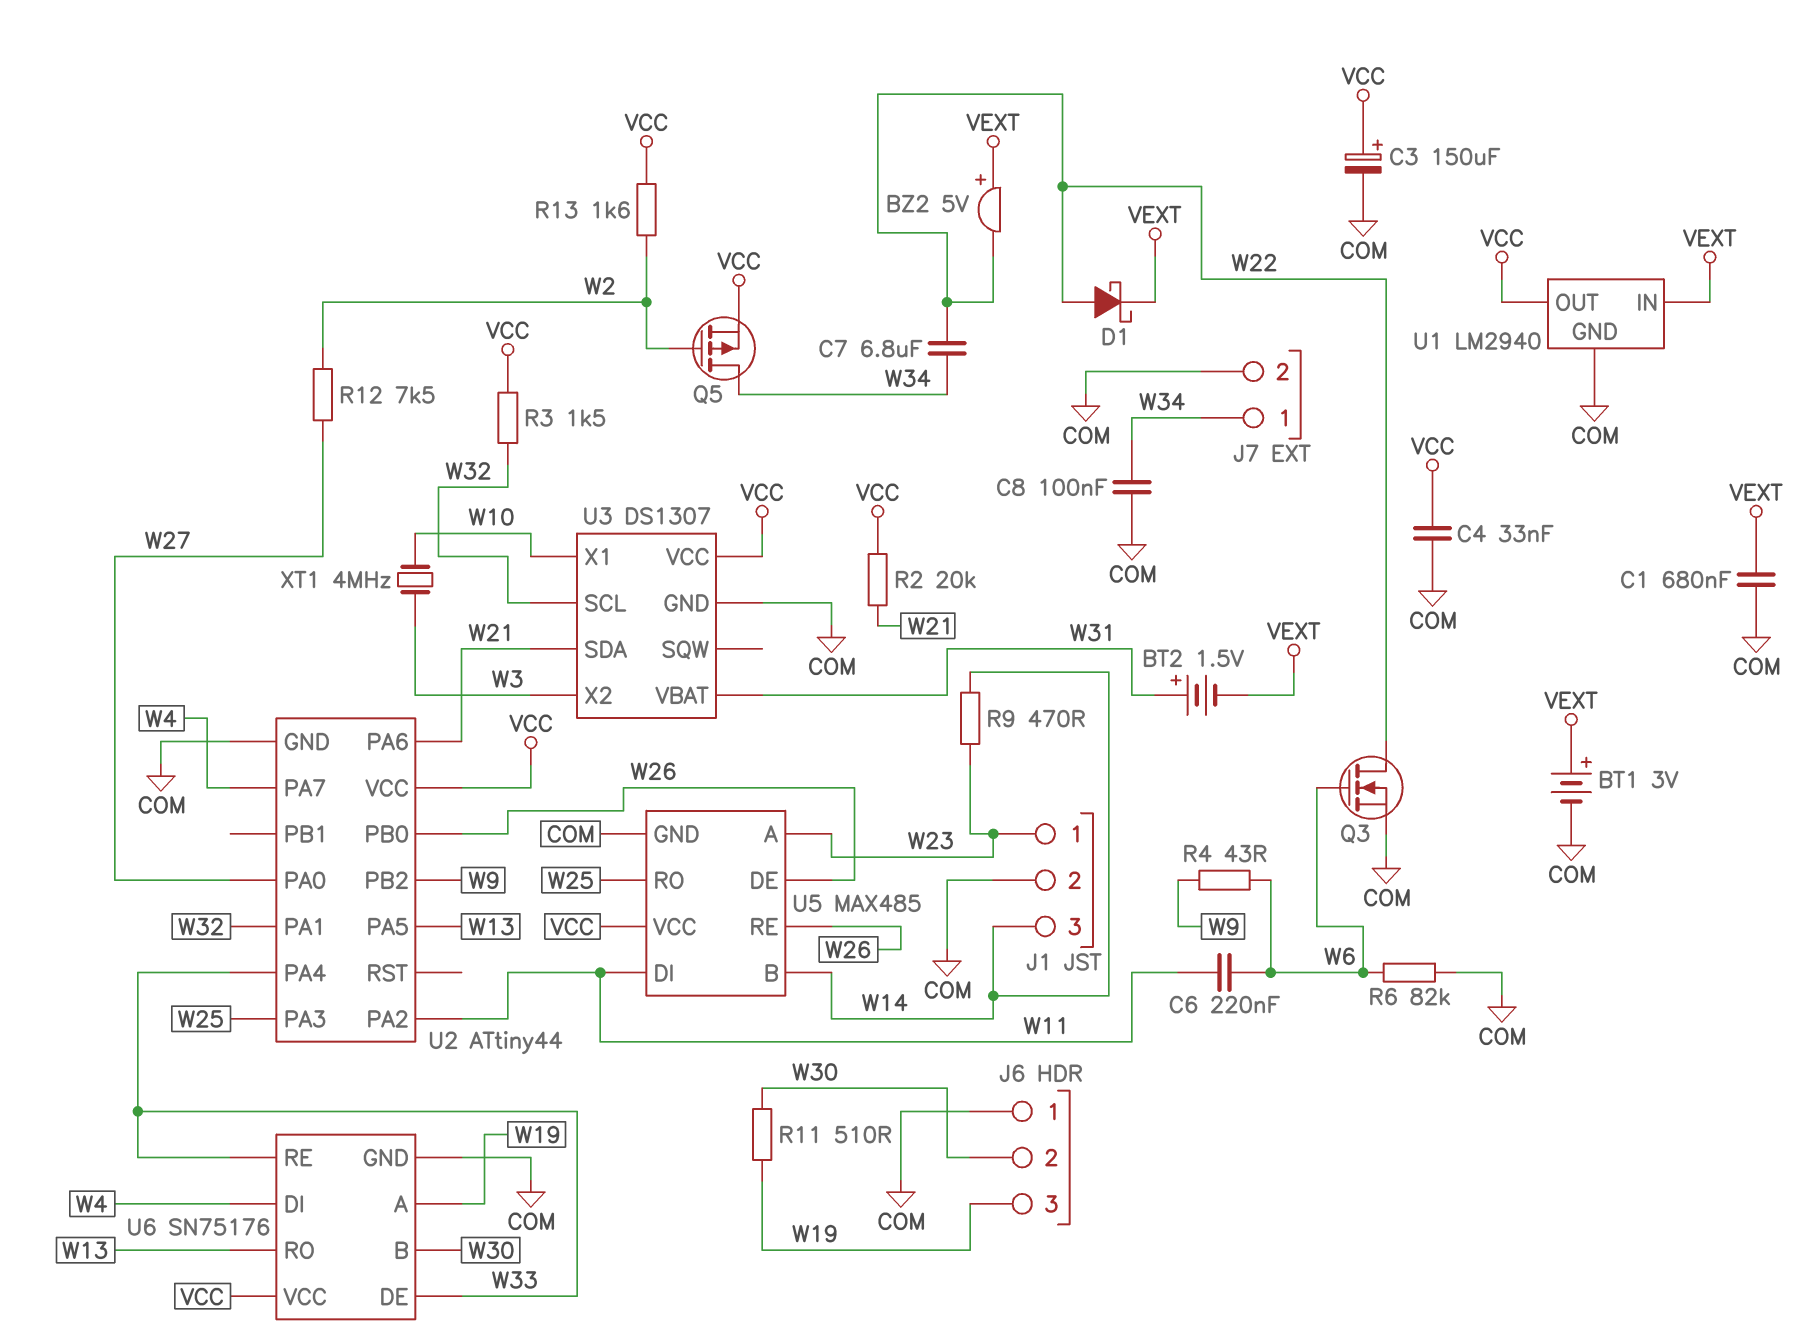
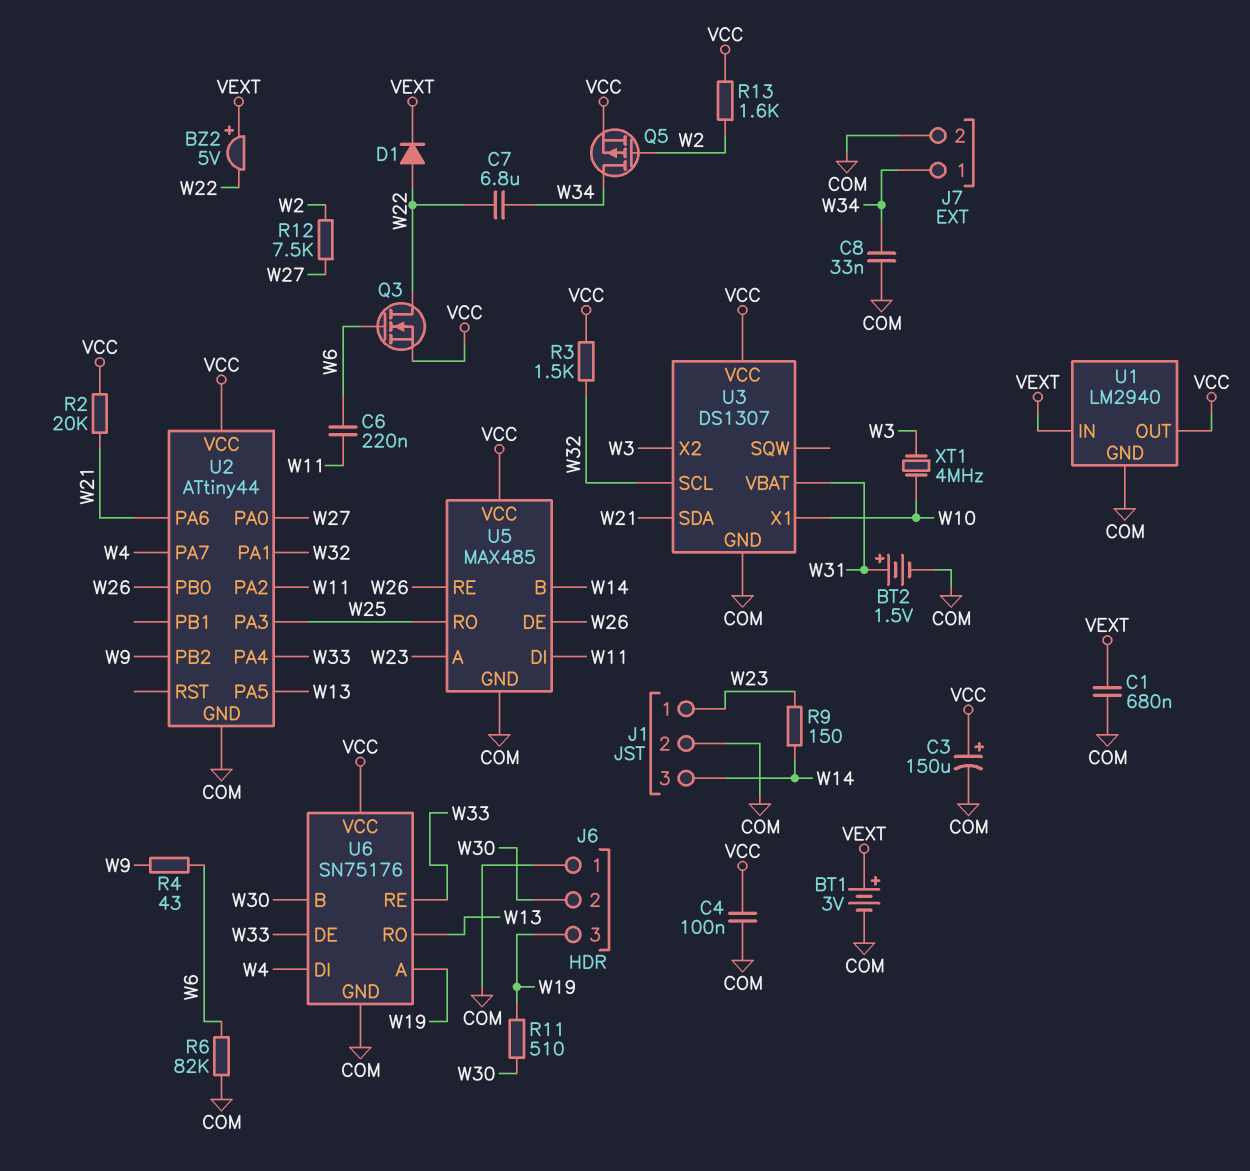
BT2: 1.5V (plus W31, minus VEXT) -> 1.5V (plus W31, minus COM)
C4: 33nF (COM, VCC) -> 100nF (COM, VCC)
C8: 100nF (COM, W34) -> 33nF (COM, W34)
D1: schottky (A W22, K VEXT) -> diode (A W22, K VEXT)
Q3: NMOS (G W6, D W22, S COM) -> NMOS (G W6, D W22, S VCC)
R9: 470 (W14, W23) -> 150 (W14, W23)

